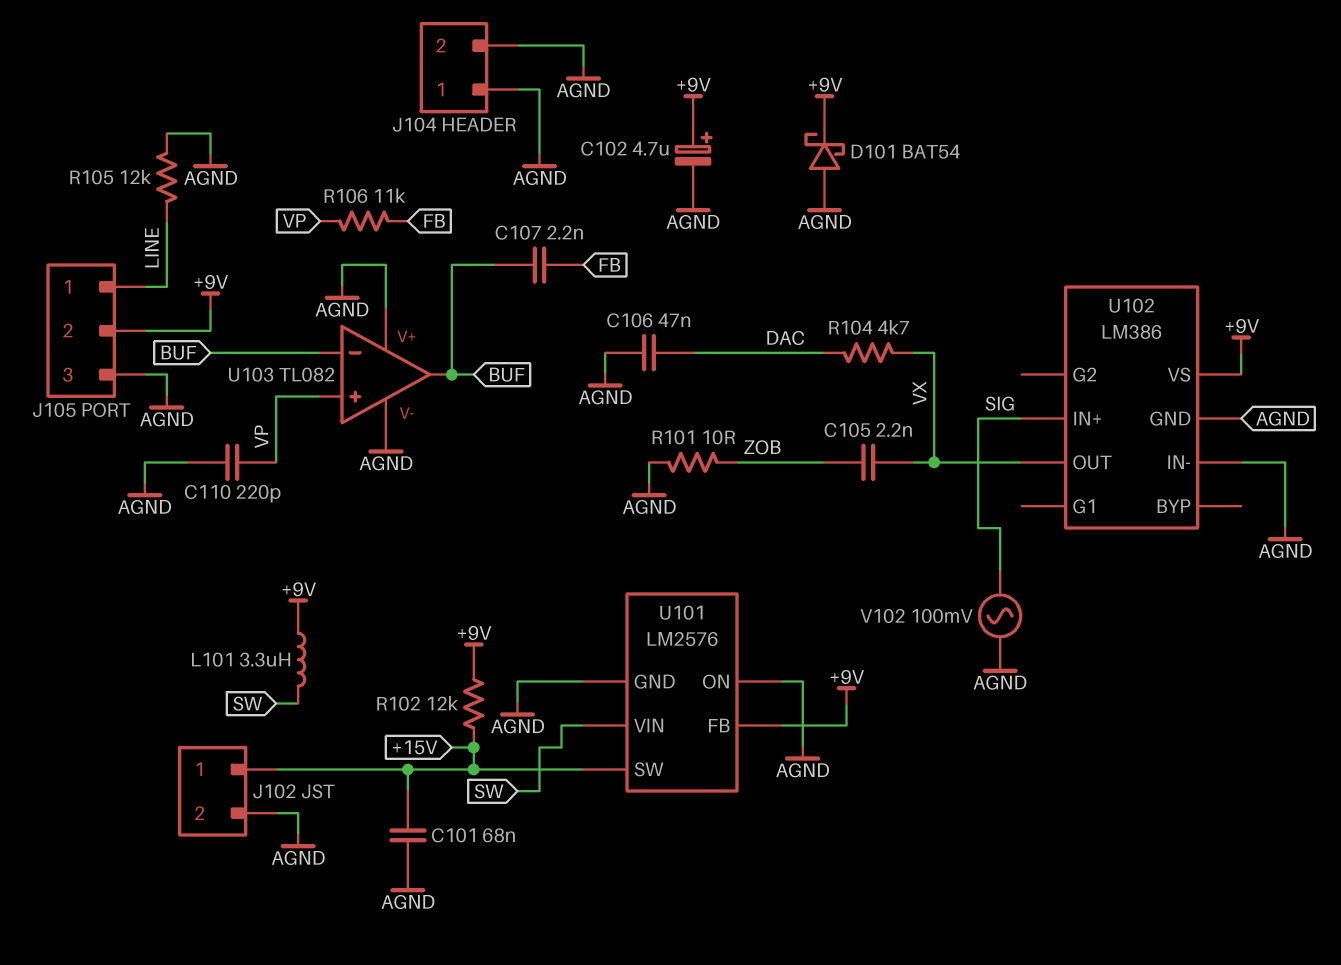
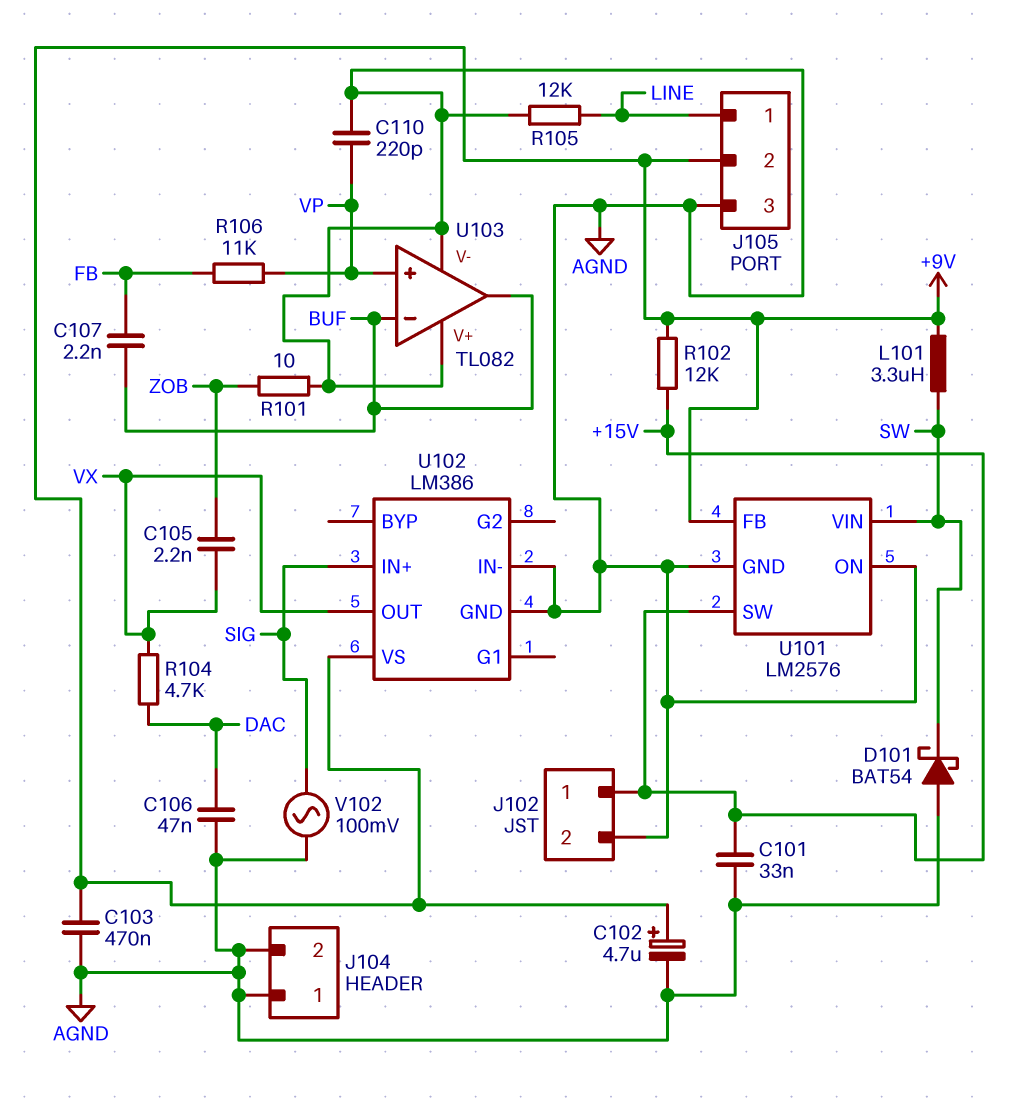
C101: 68nF (+15V, AGND) -> 33nF (+15V, AGND)
C103: none -> 470nF (+9V, AGND)
D101: schottky BAT54 (A AGND, K +9V) -> schottky BAT54 (A AGND, K SW)

